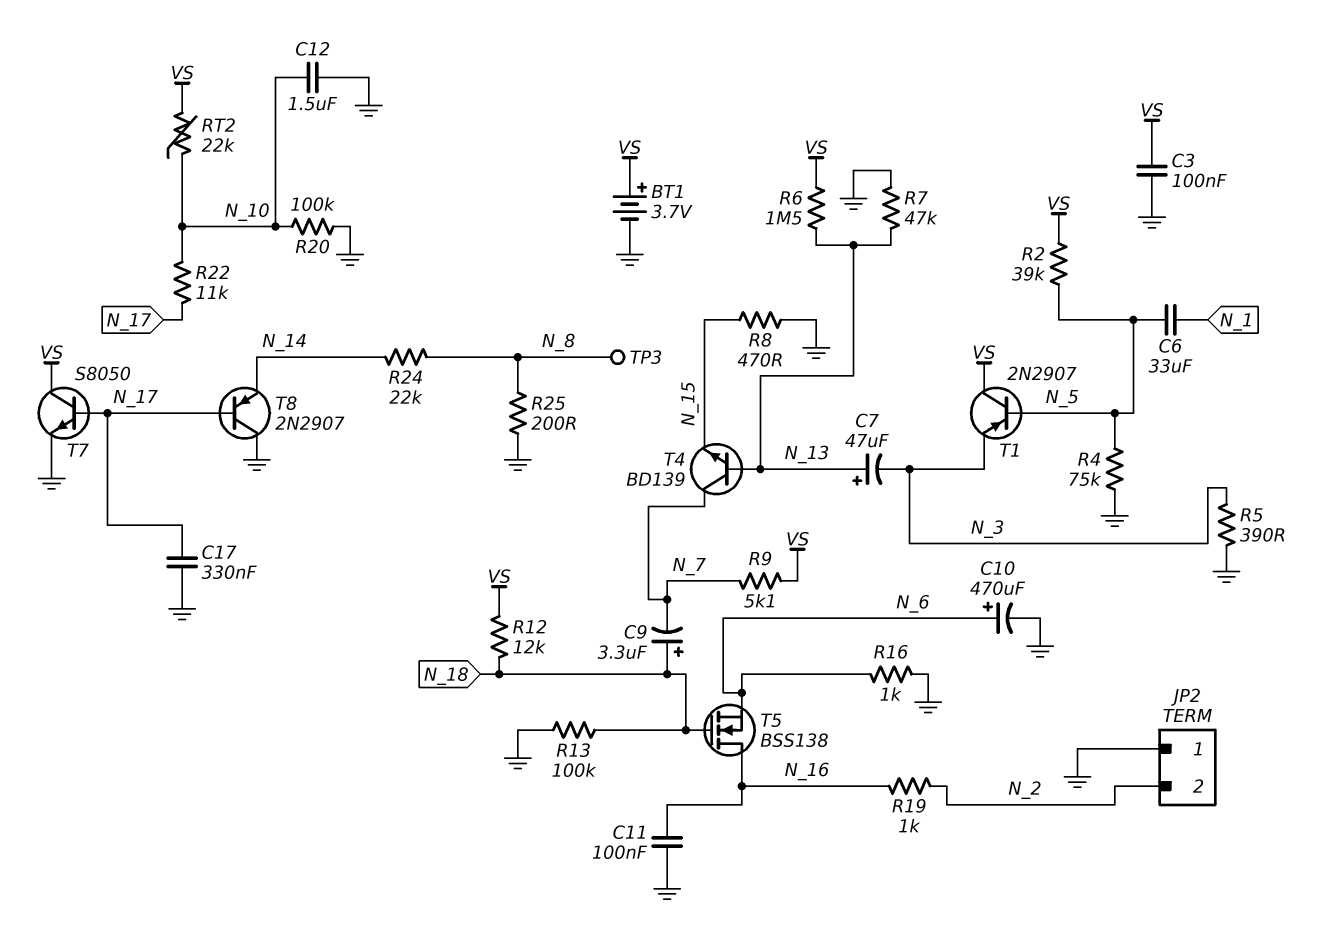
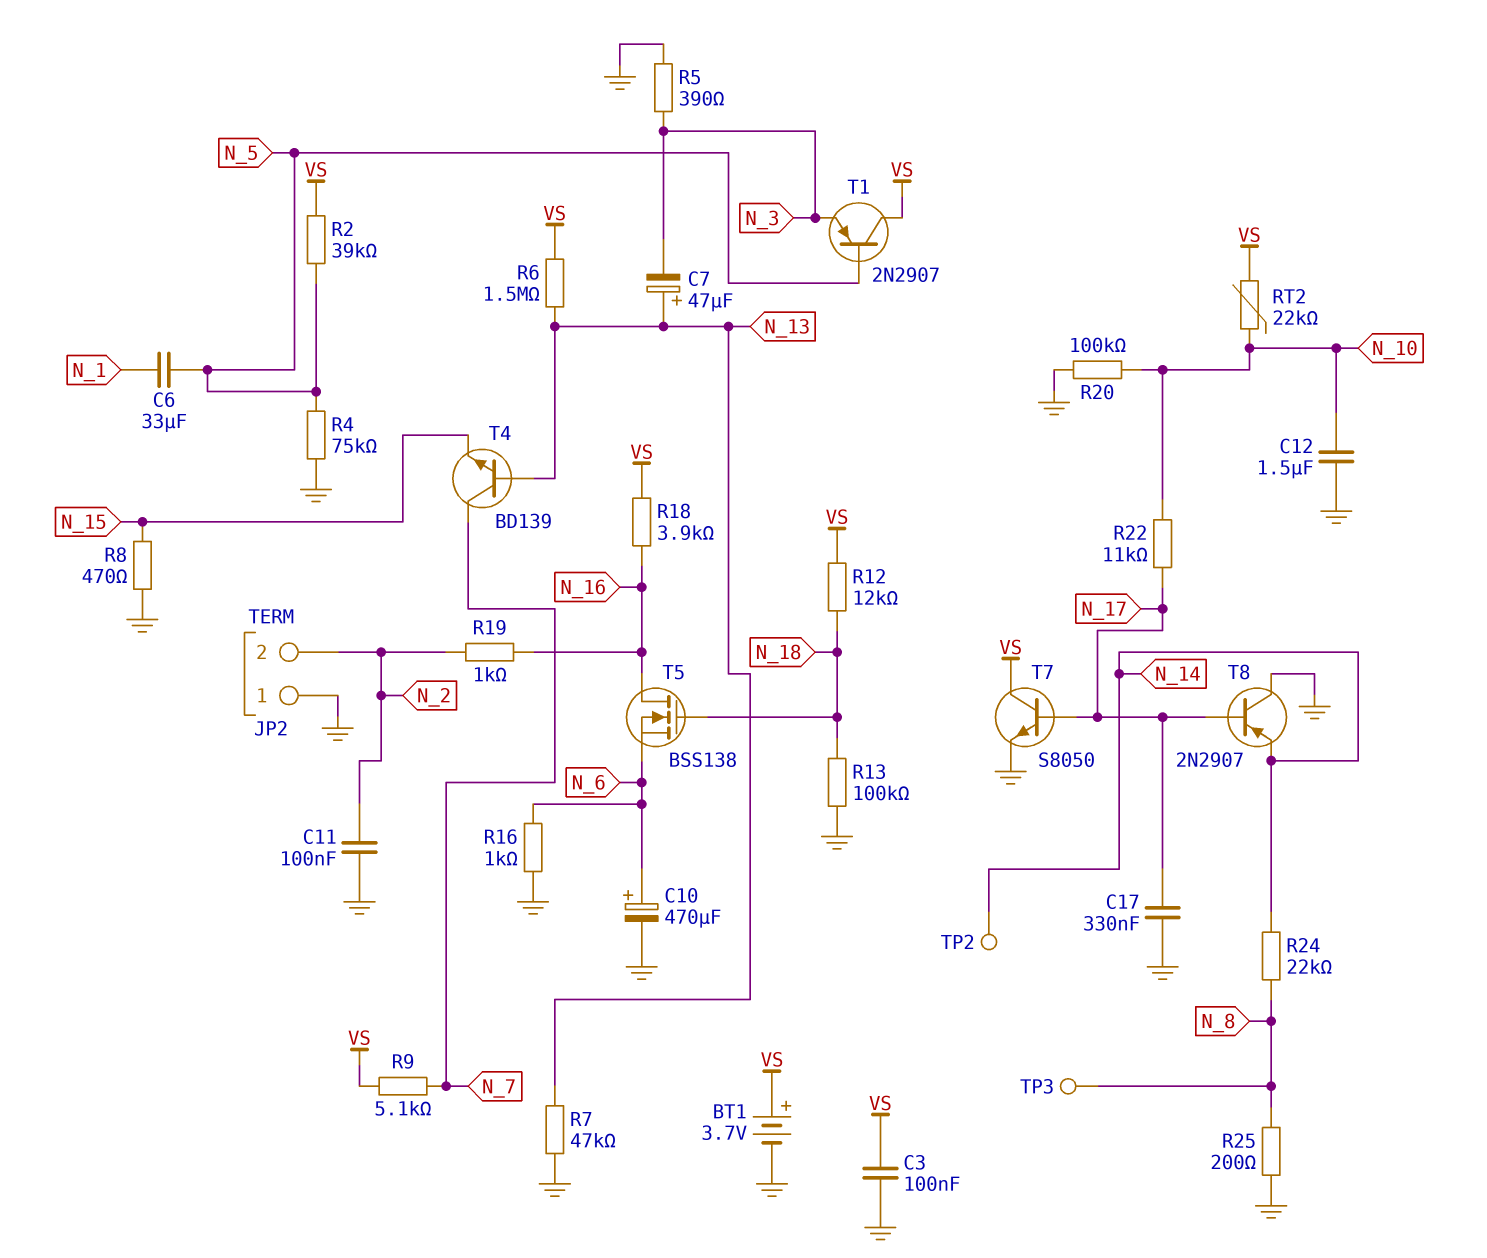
C9: 3.3uF (plus N_18, minus N_7) -> none
C11: 100nF (GND, N_16) -> 100nF (GND, N_2)
R18: none -> 3.9k (N_16, VS)
TP2: none -> test point (N_14)

